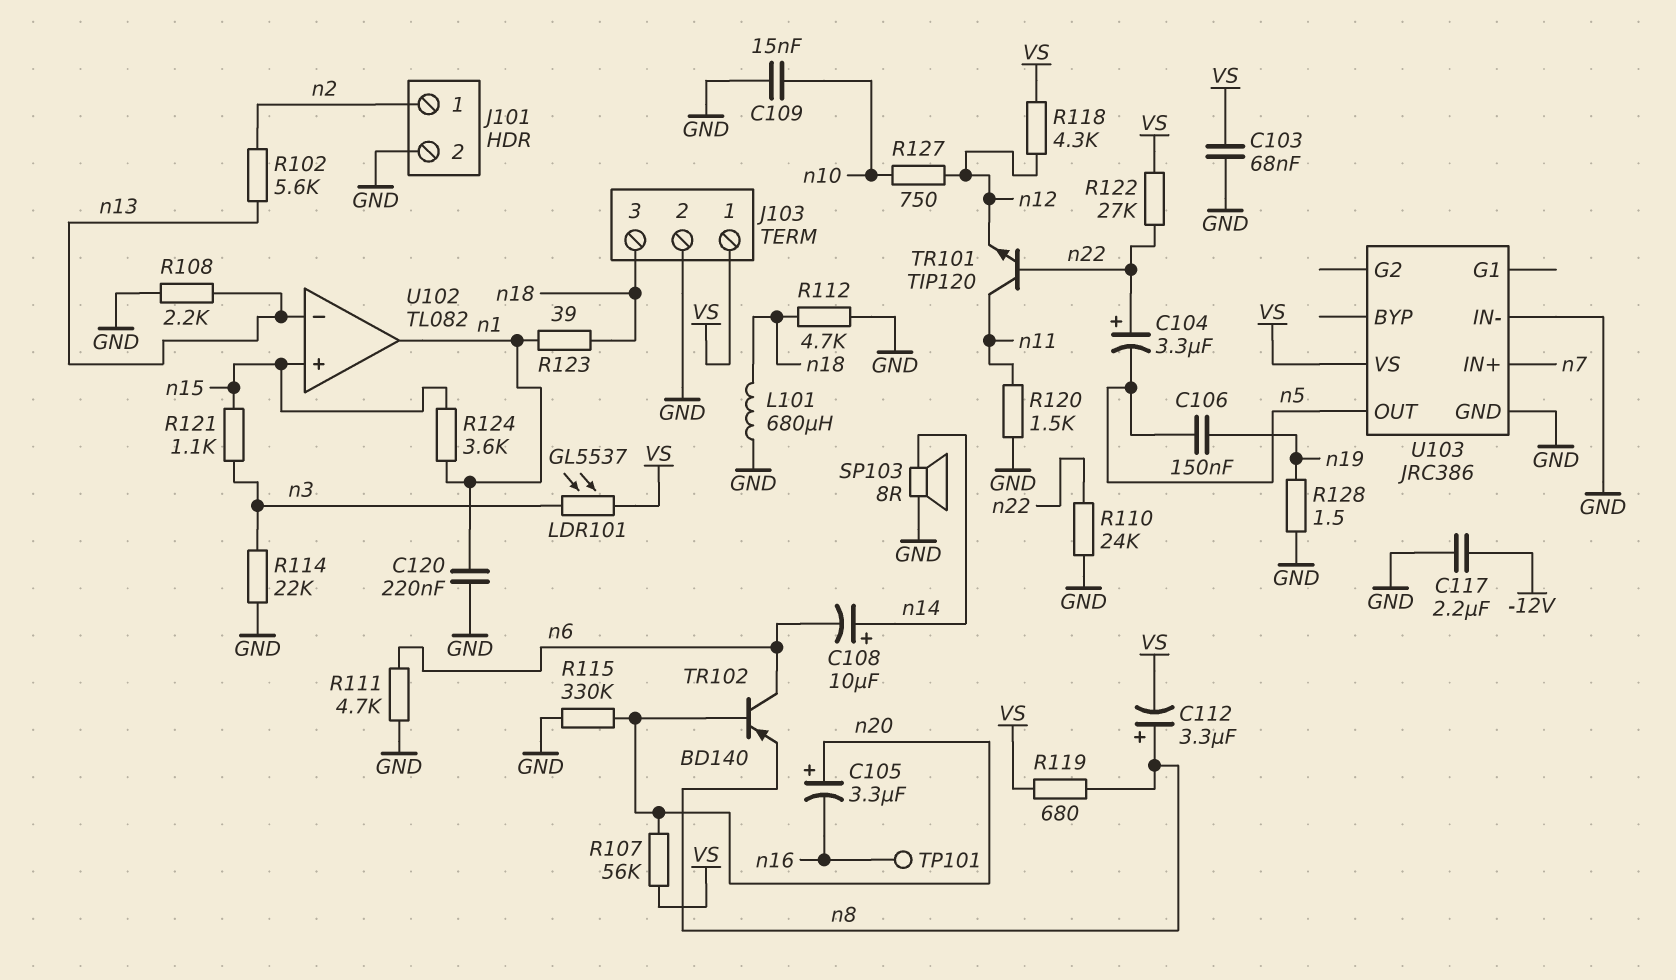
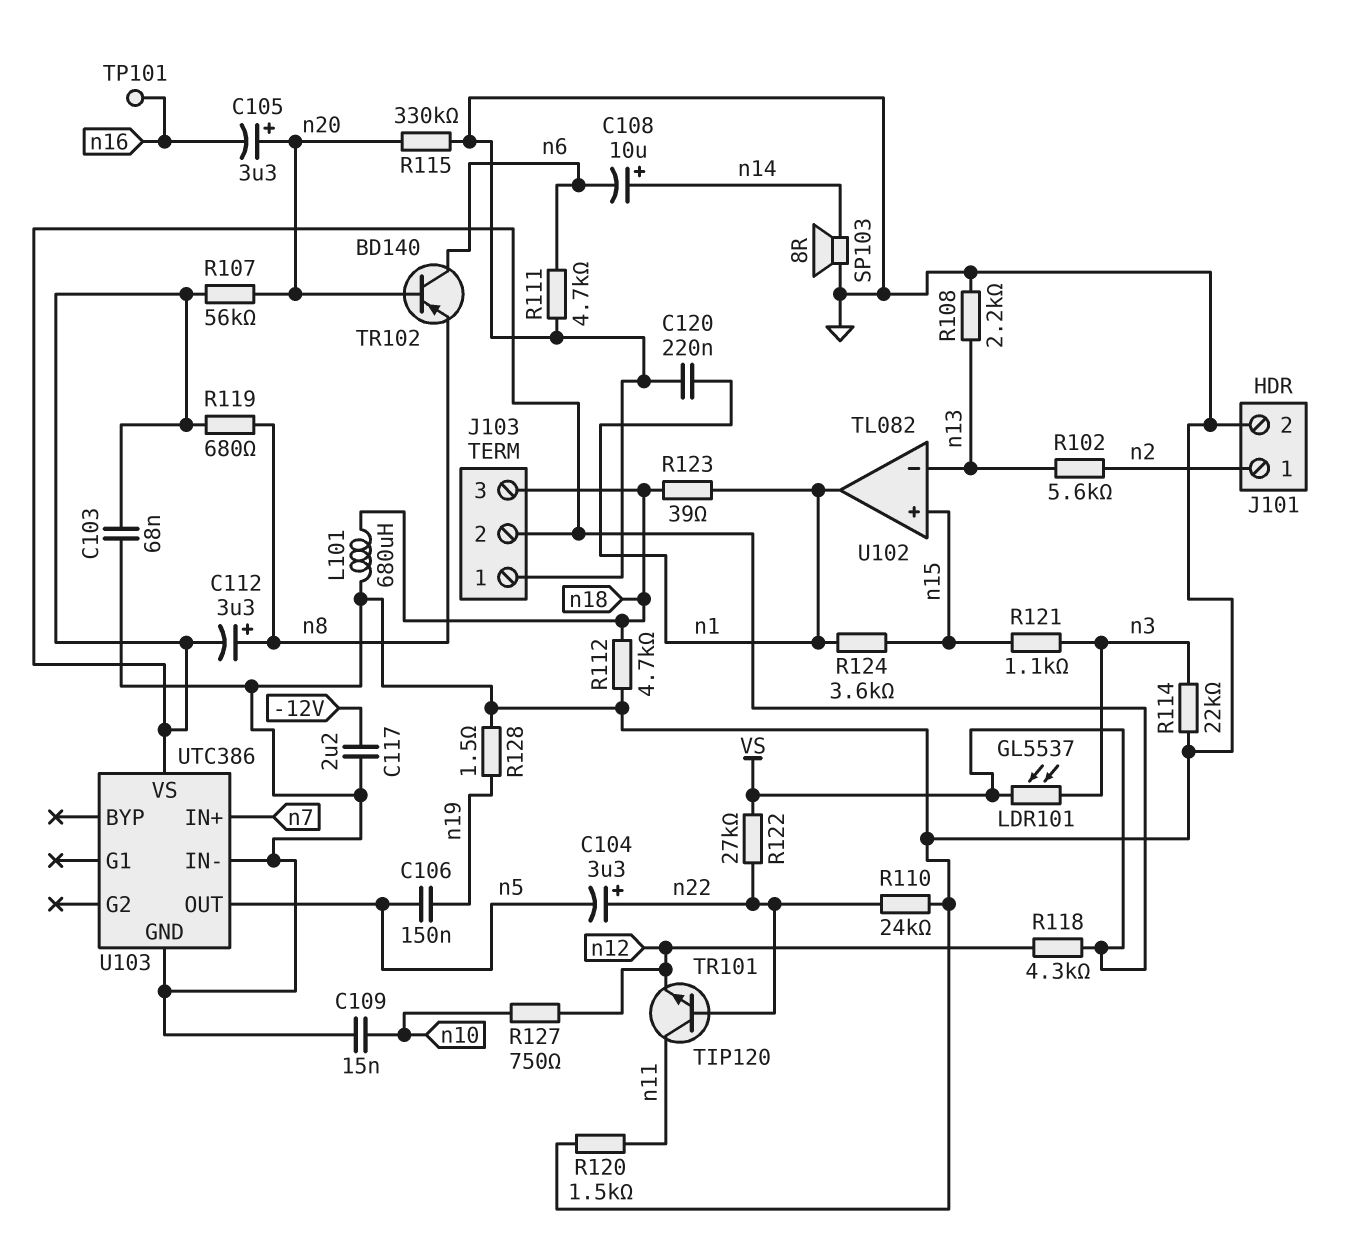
J103 pin 1: VS -> GND
J103 pin 2: GND -> VS
U103: JRC386 -> UTC386

